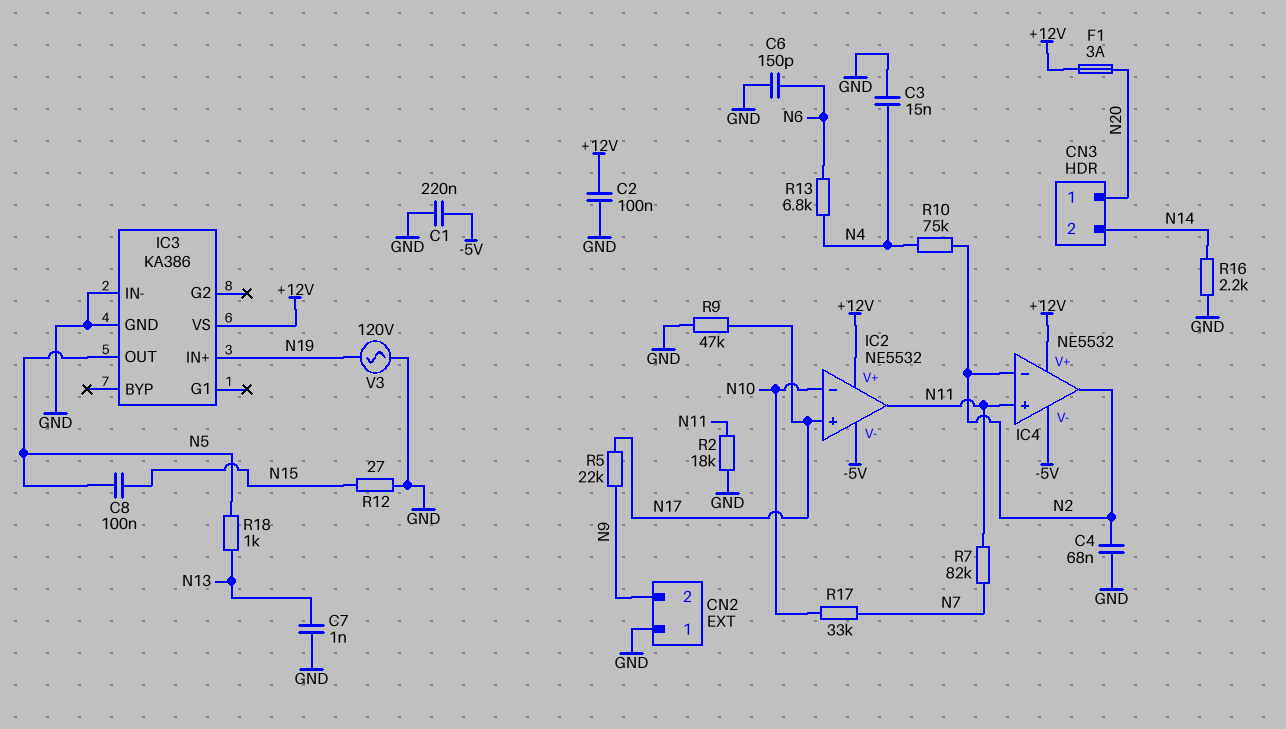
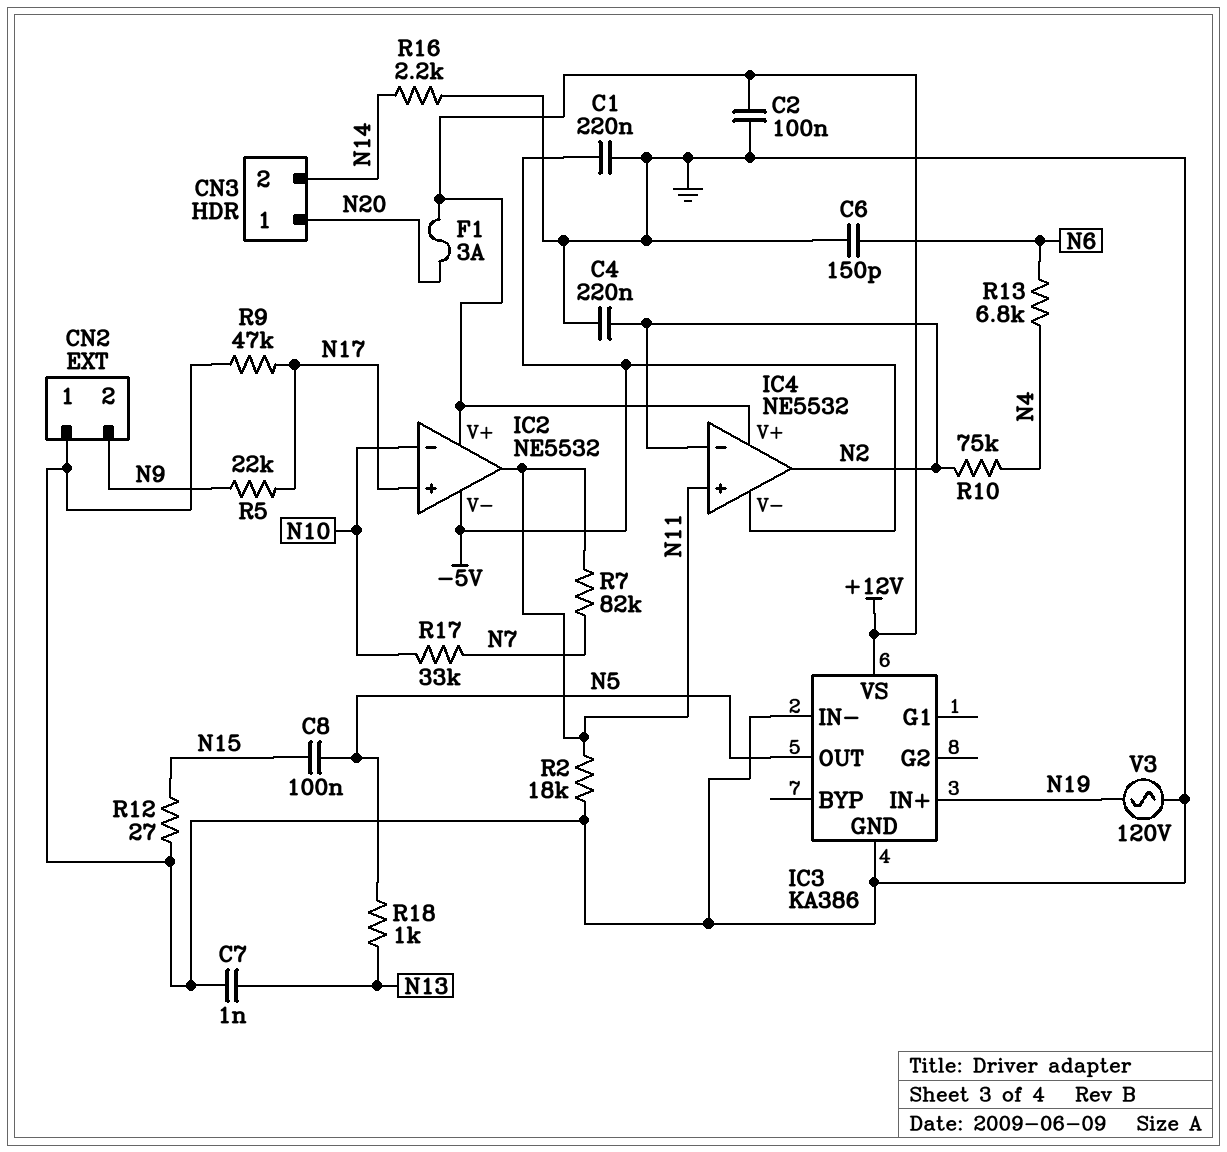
C3: 15nF (GND, N4) -> none
C4: 68nF (GND, N2) -> 220nF (GND, N2)

